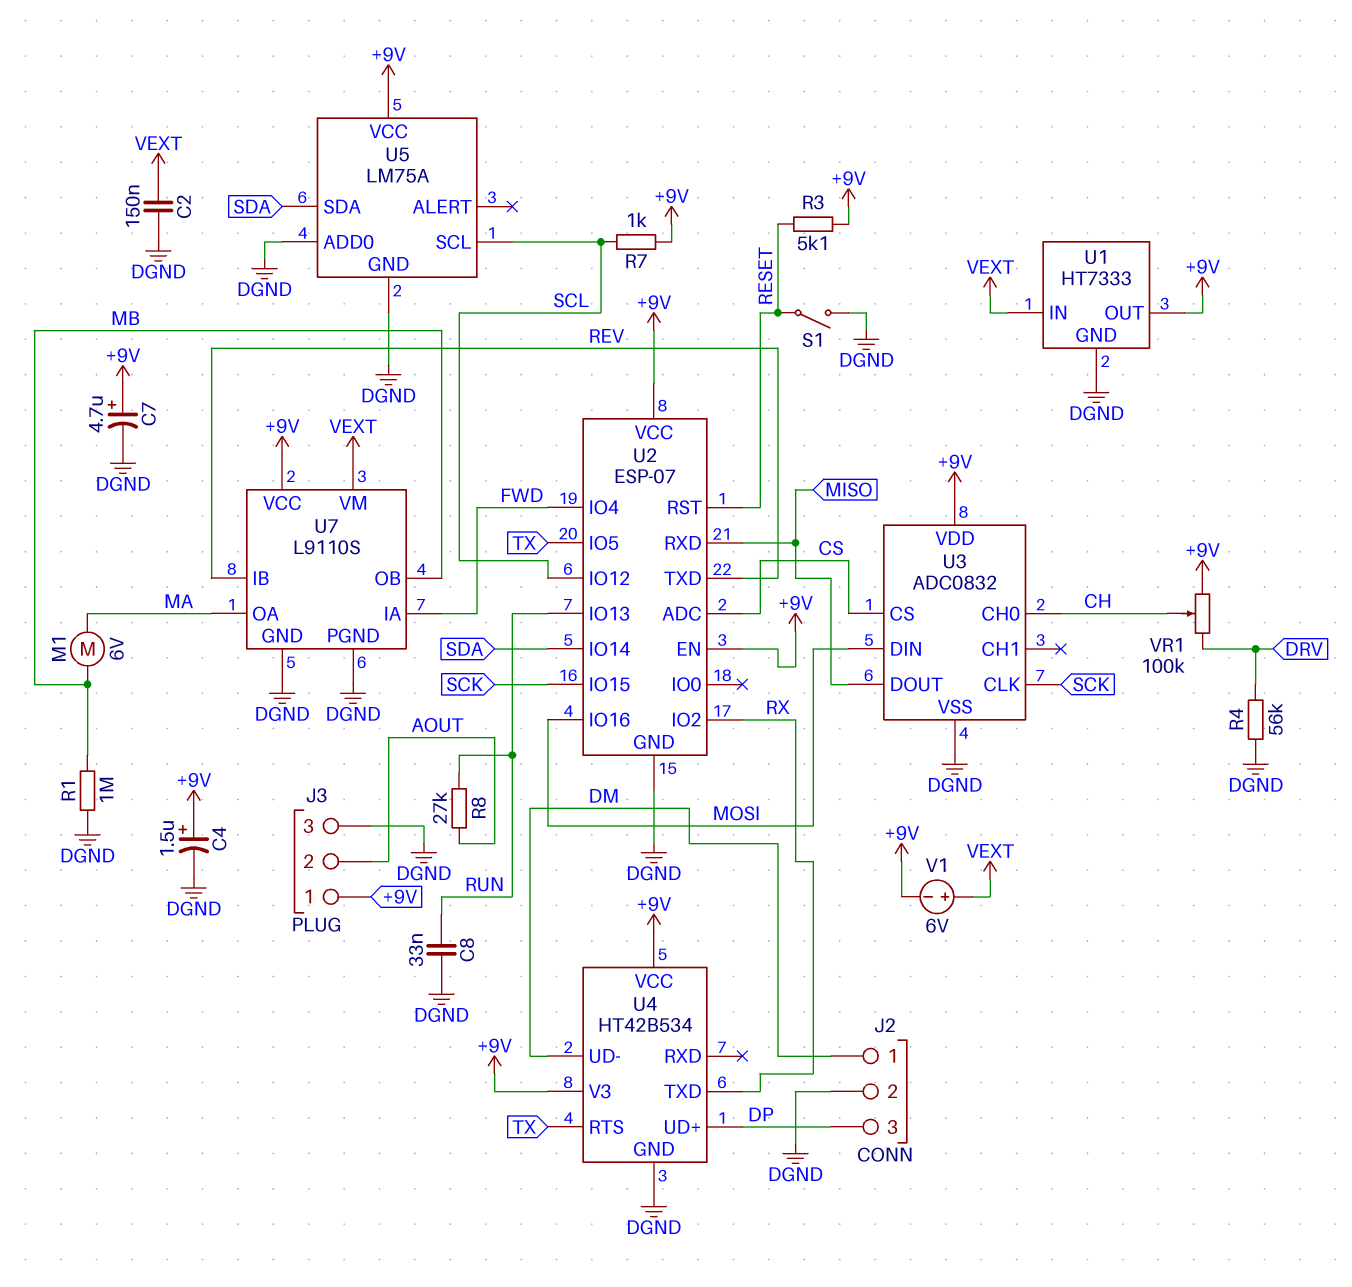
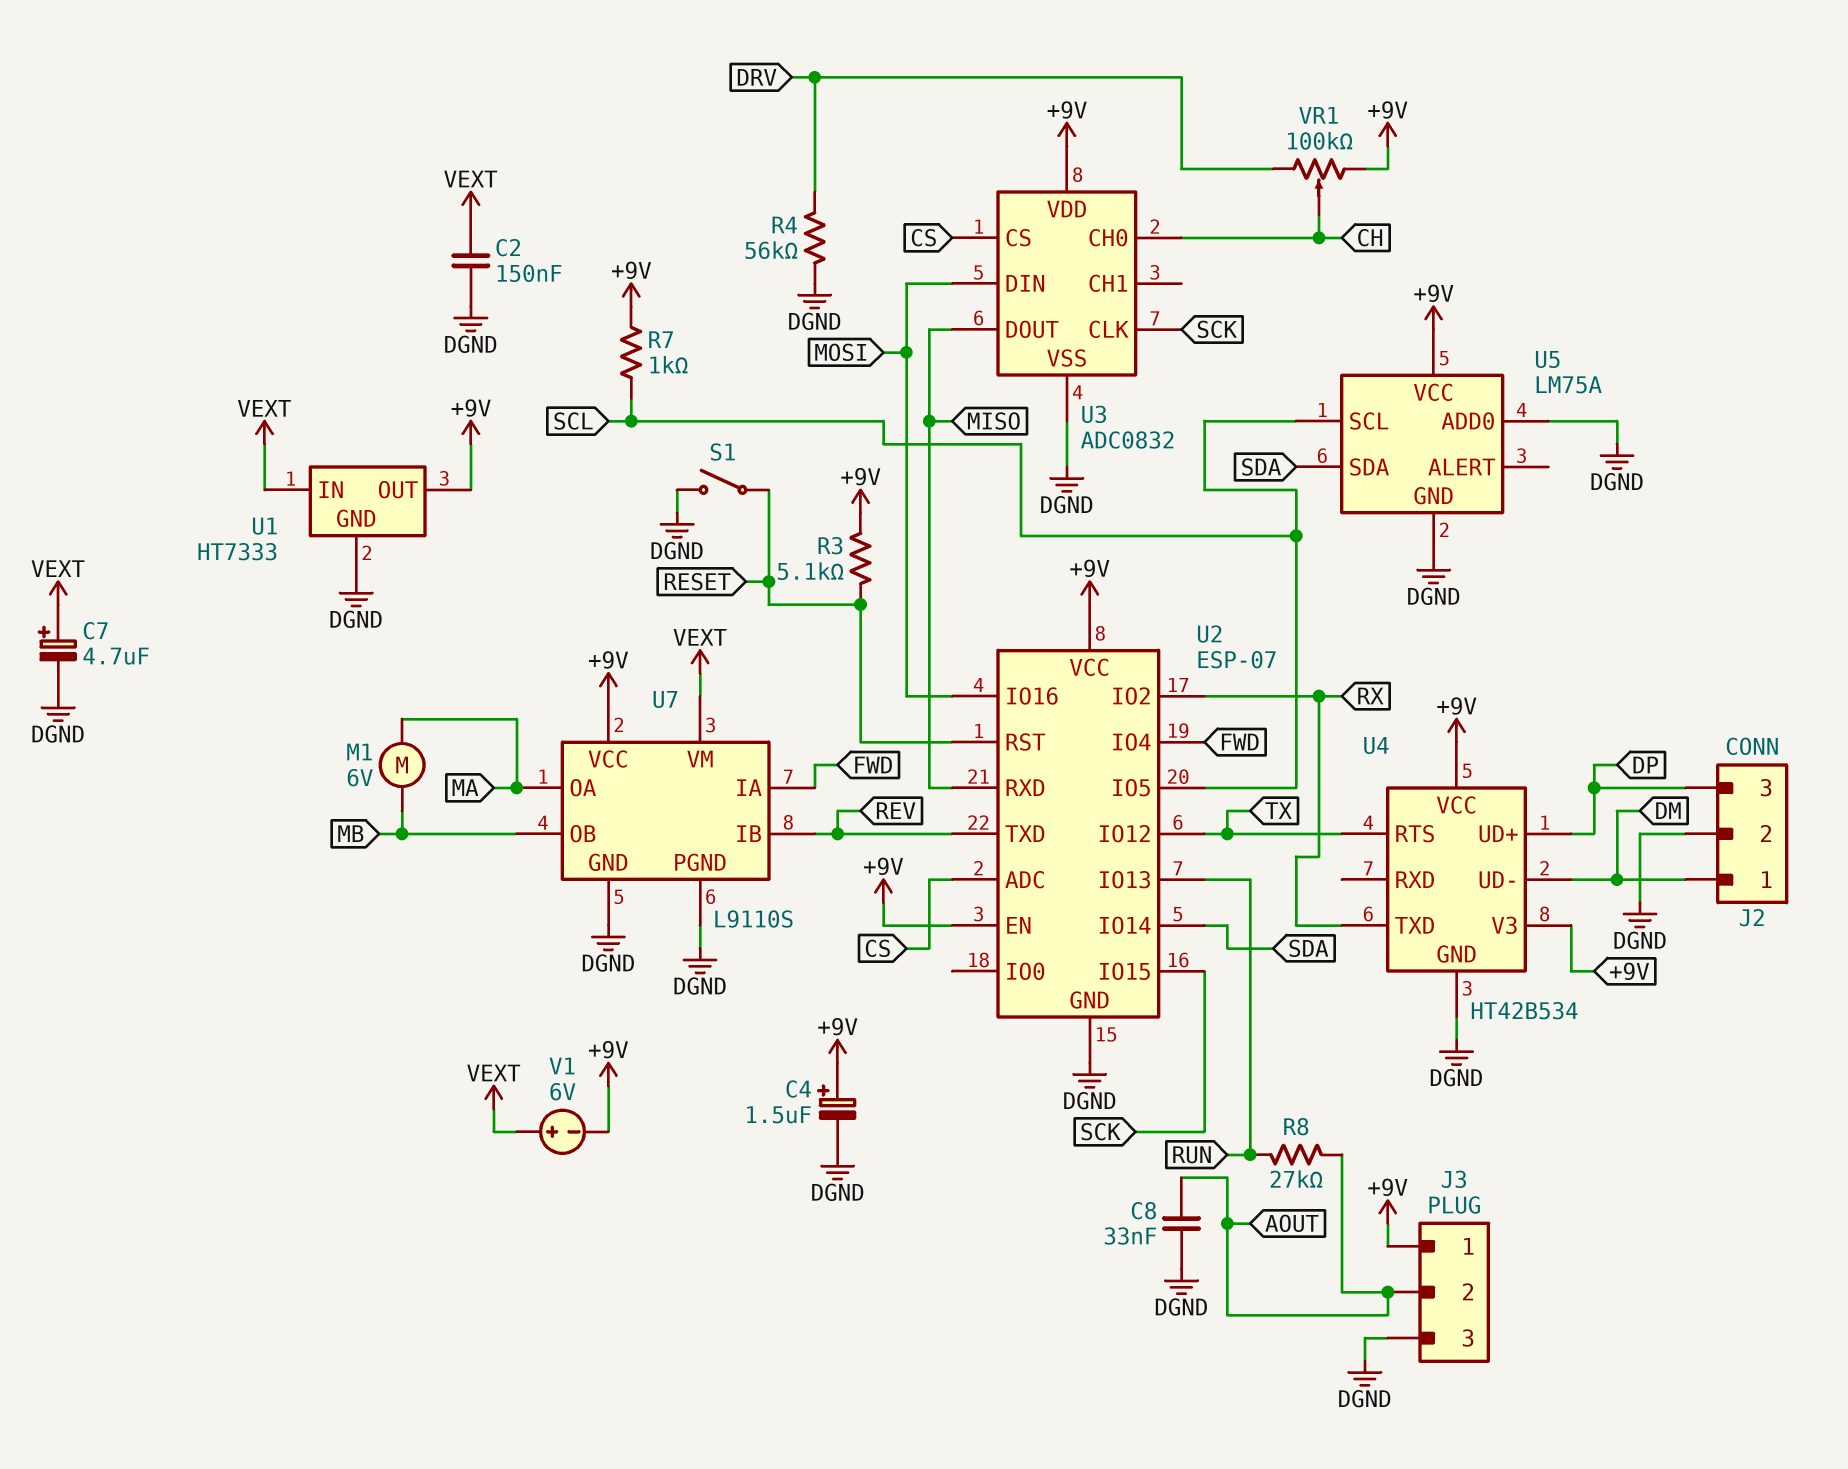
C7: 4.7uF (plus +9V, minus DGND) -> 4.7uF (plus VEXT, minus DGND)
C8: 33nF (DGND, RUN) -> 33nF (AOUT, DGND)
R1: 1M (DGND, MB) -> none
U2 pin IO5: TX -> SCL
U2 pin IO12: SCL -> TX

